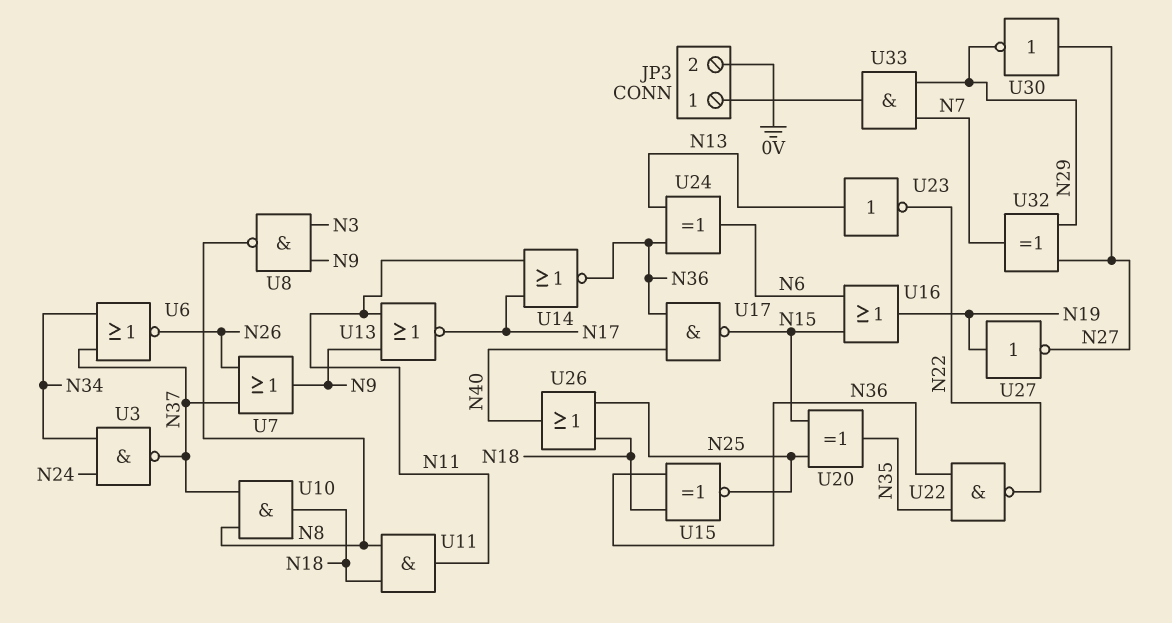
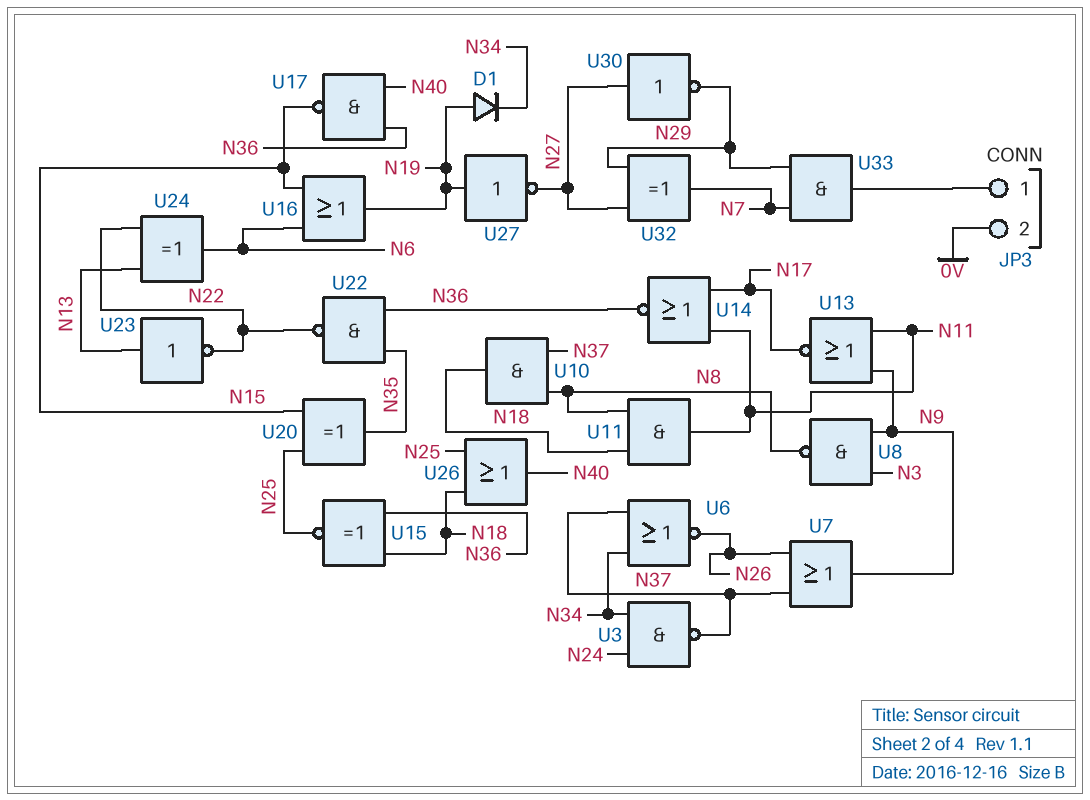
D1: none -> diode (A N19, K N34)
U24: XOR (in N13, in N36, out N6) -> XOR (in N13, in N22, out N6)

